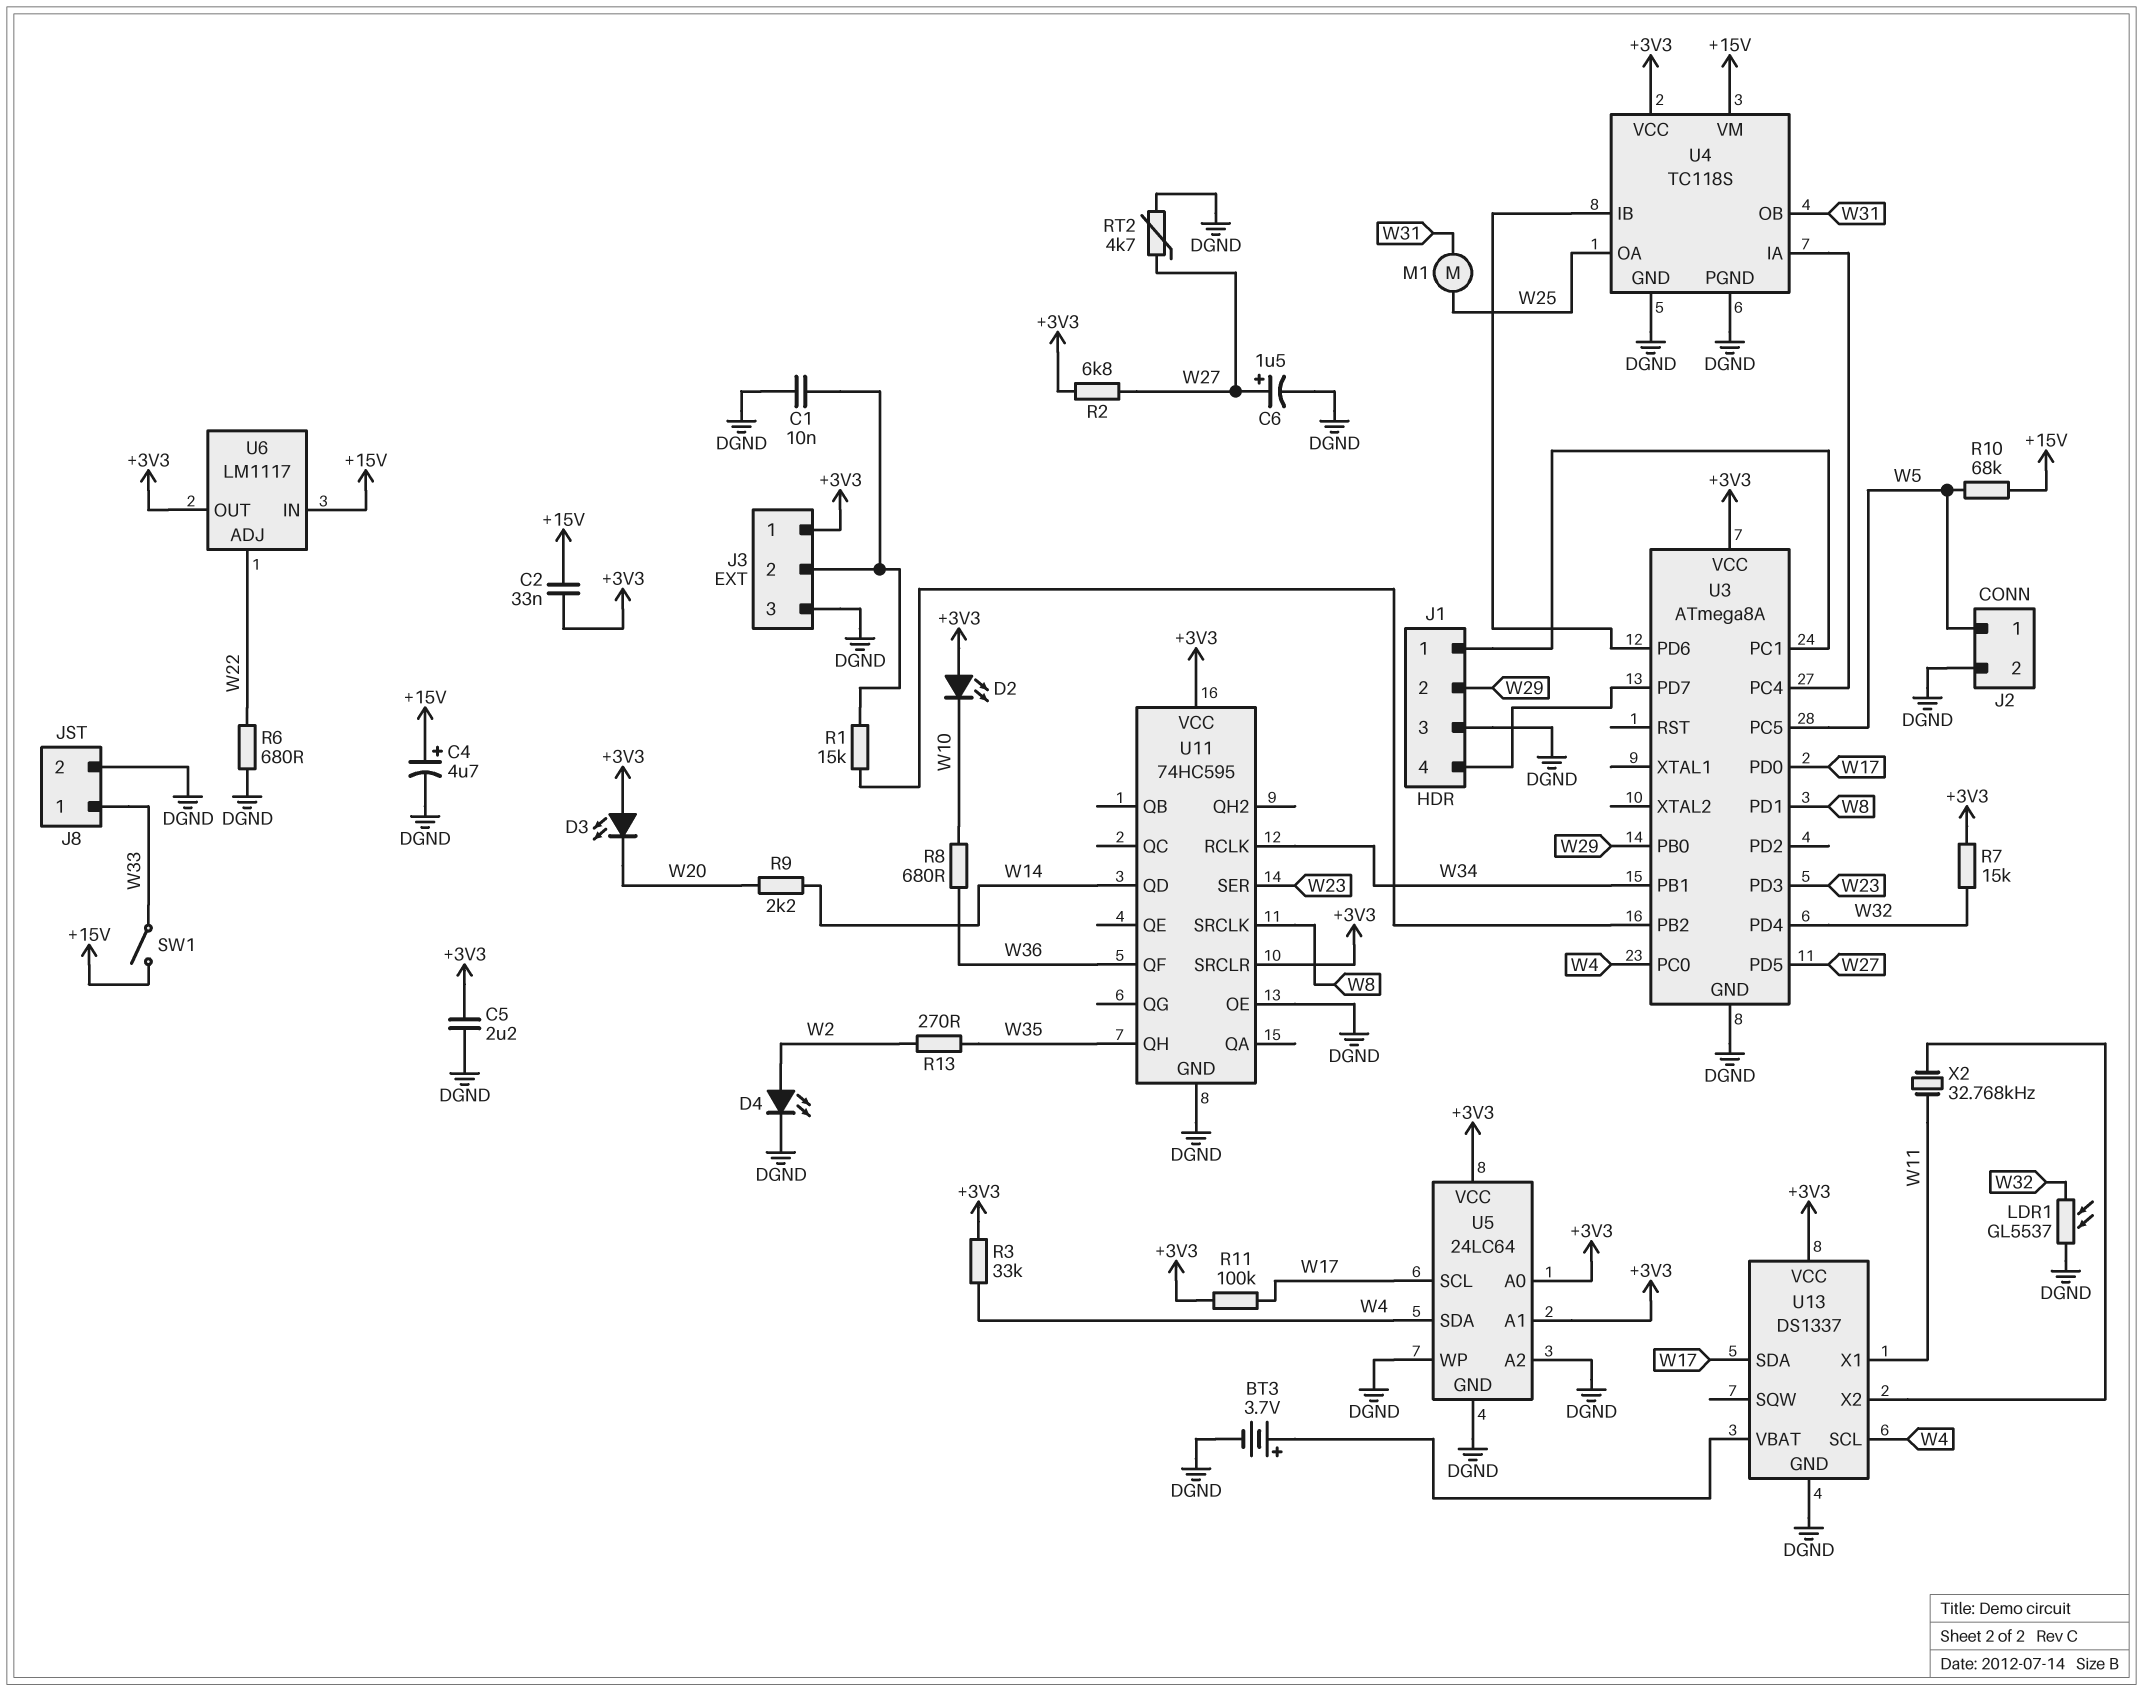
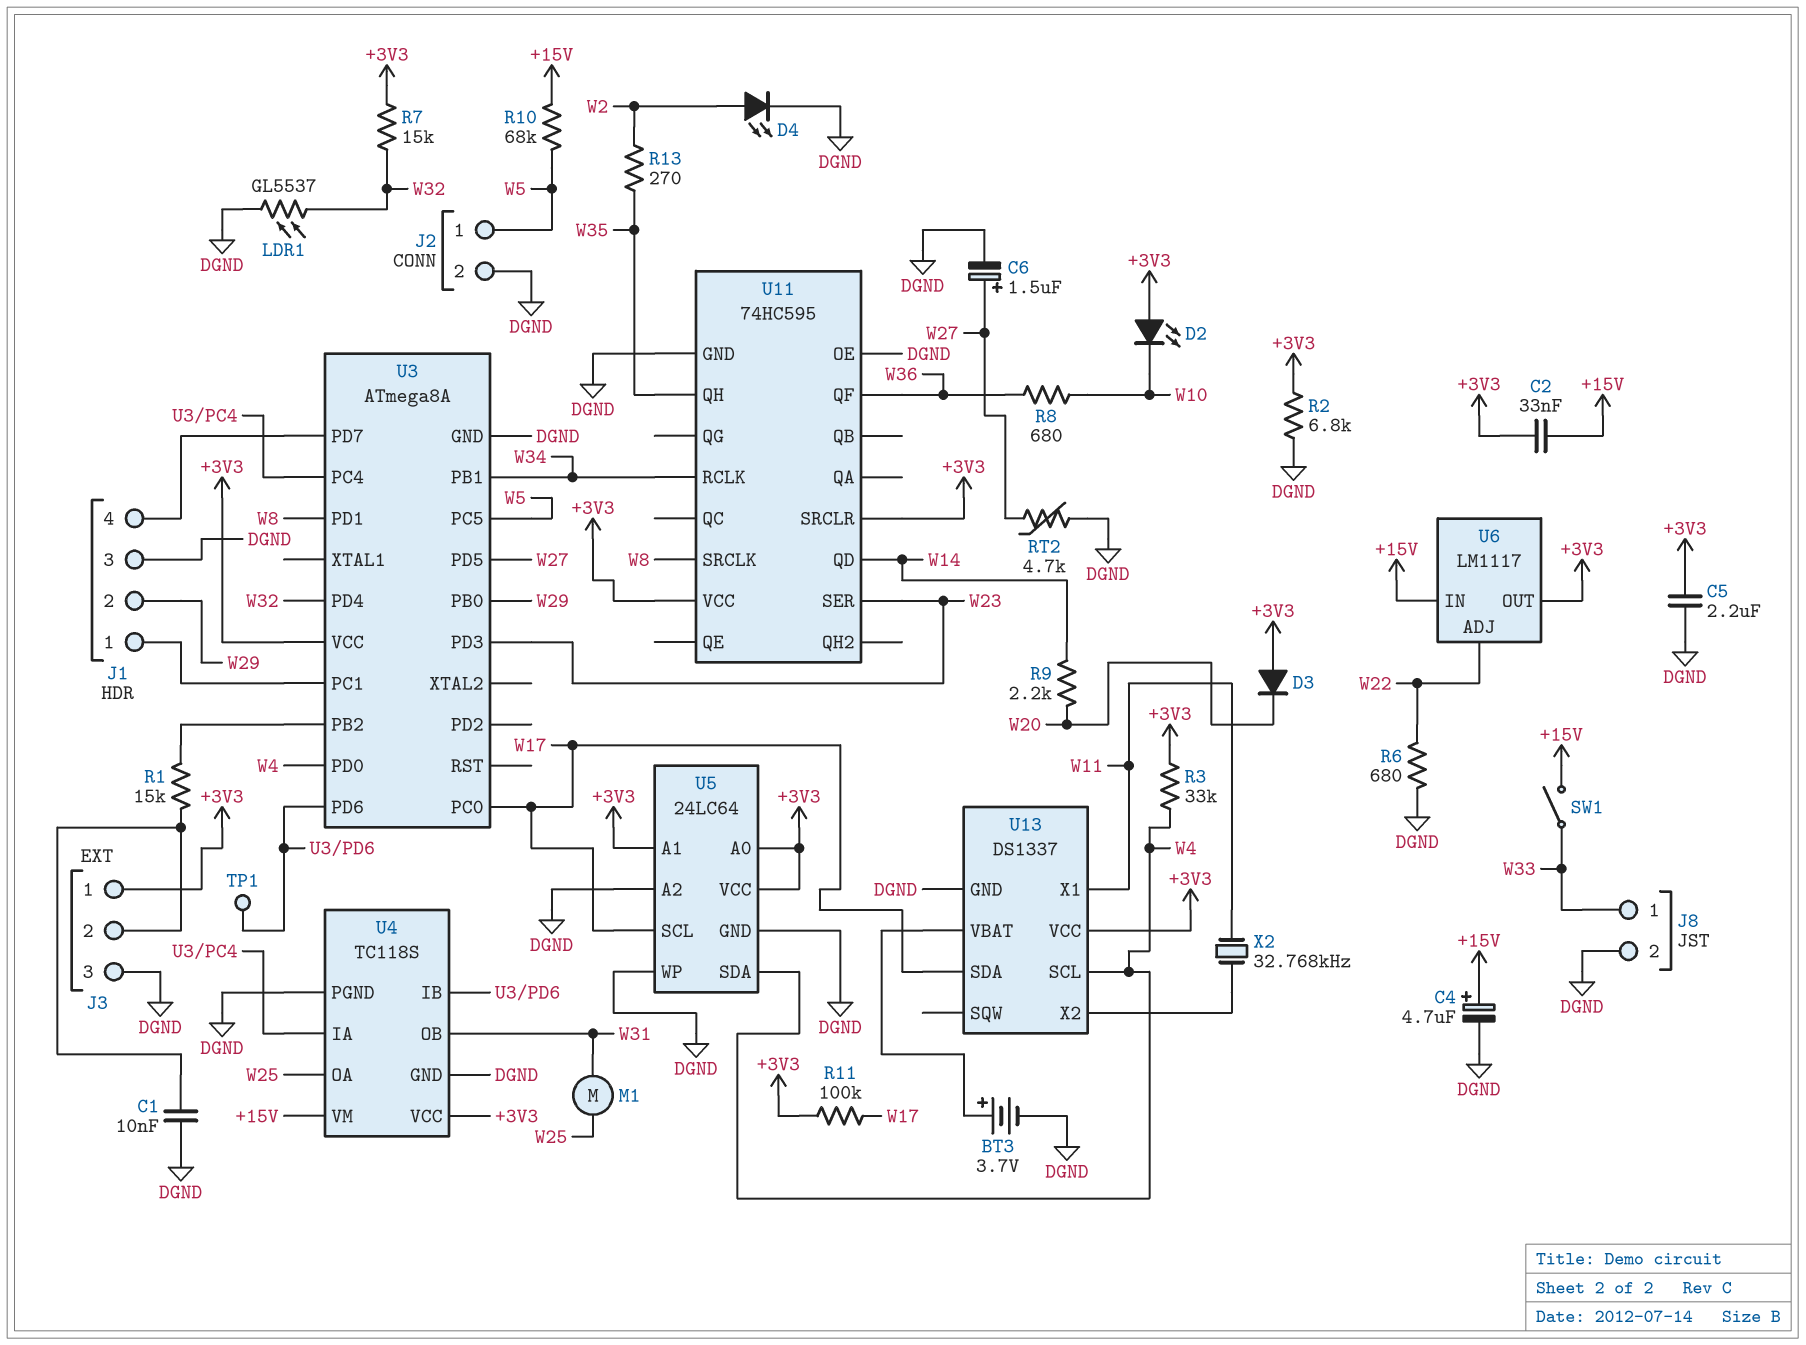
D3: LED (A +3V3, K W20) -> diode (A +3V3, K W20)
R2: 6.8k (+3V3, W27) -> 6.8k (+3V3, DGND)
TP1: none -> test point (U3/PD6)
U3 pin PC0: W4 -> W17
U3 pin PD0: W17 -> W4

